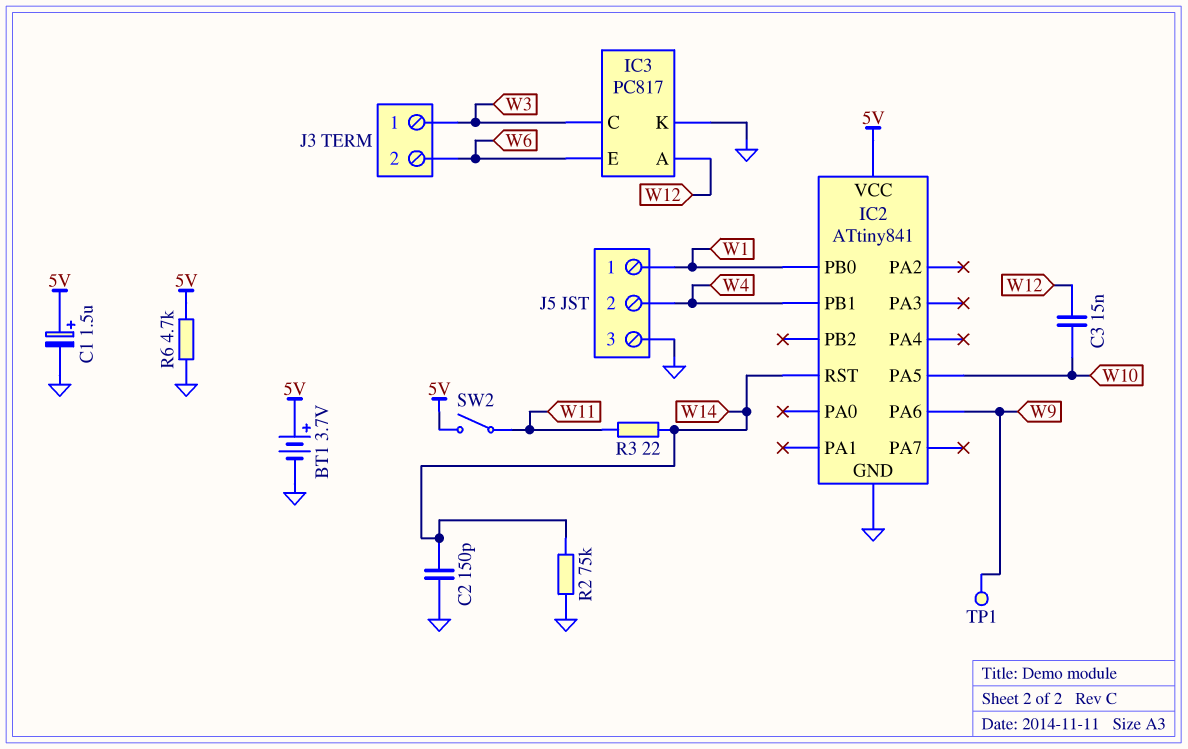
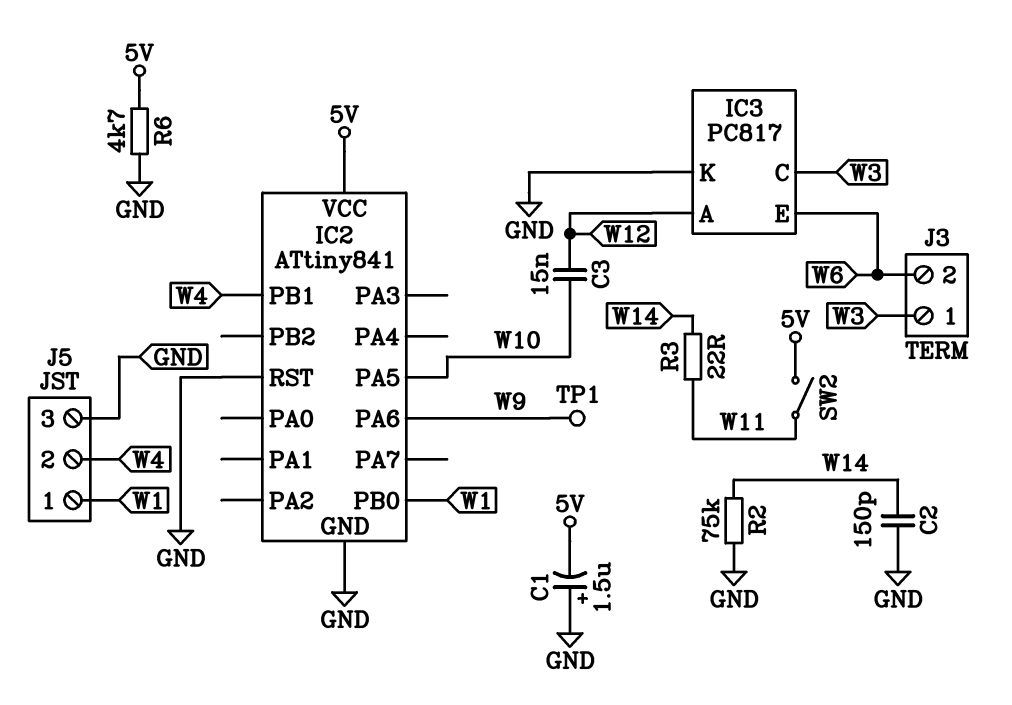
BT1: 3.7V (plus 5V, minus GND) -> none
C1: 1.5uF (plus 5V, minus GND) -> 1.5uF (plus GND, minus 5V)
IC2 pin RST: W14 -> GND

